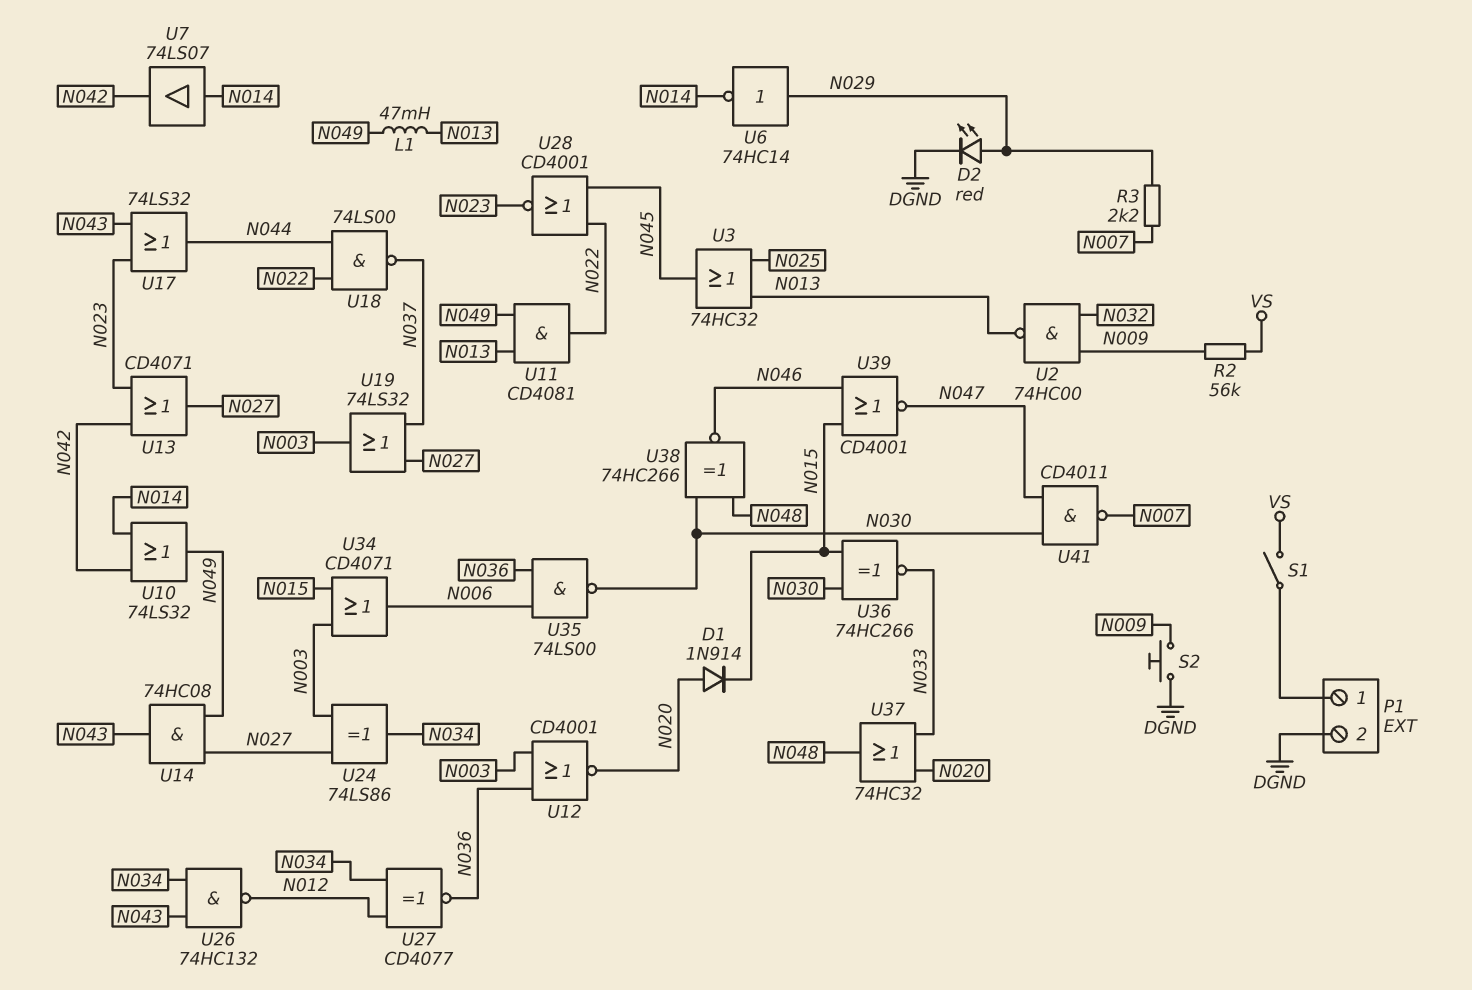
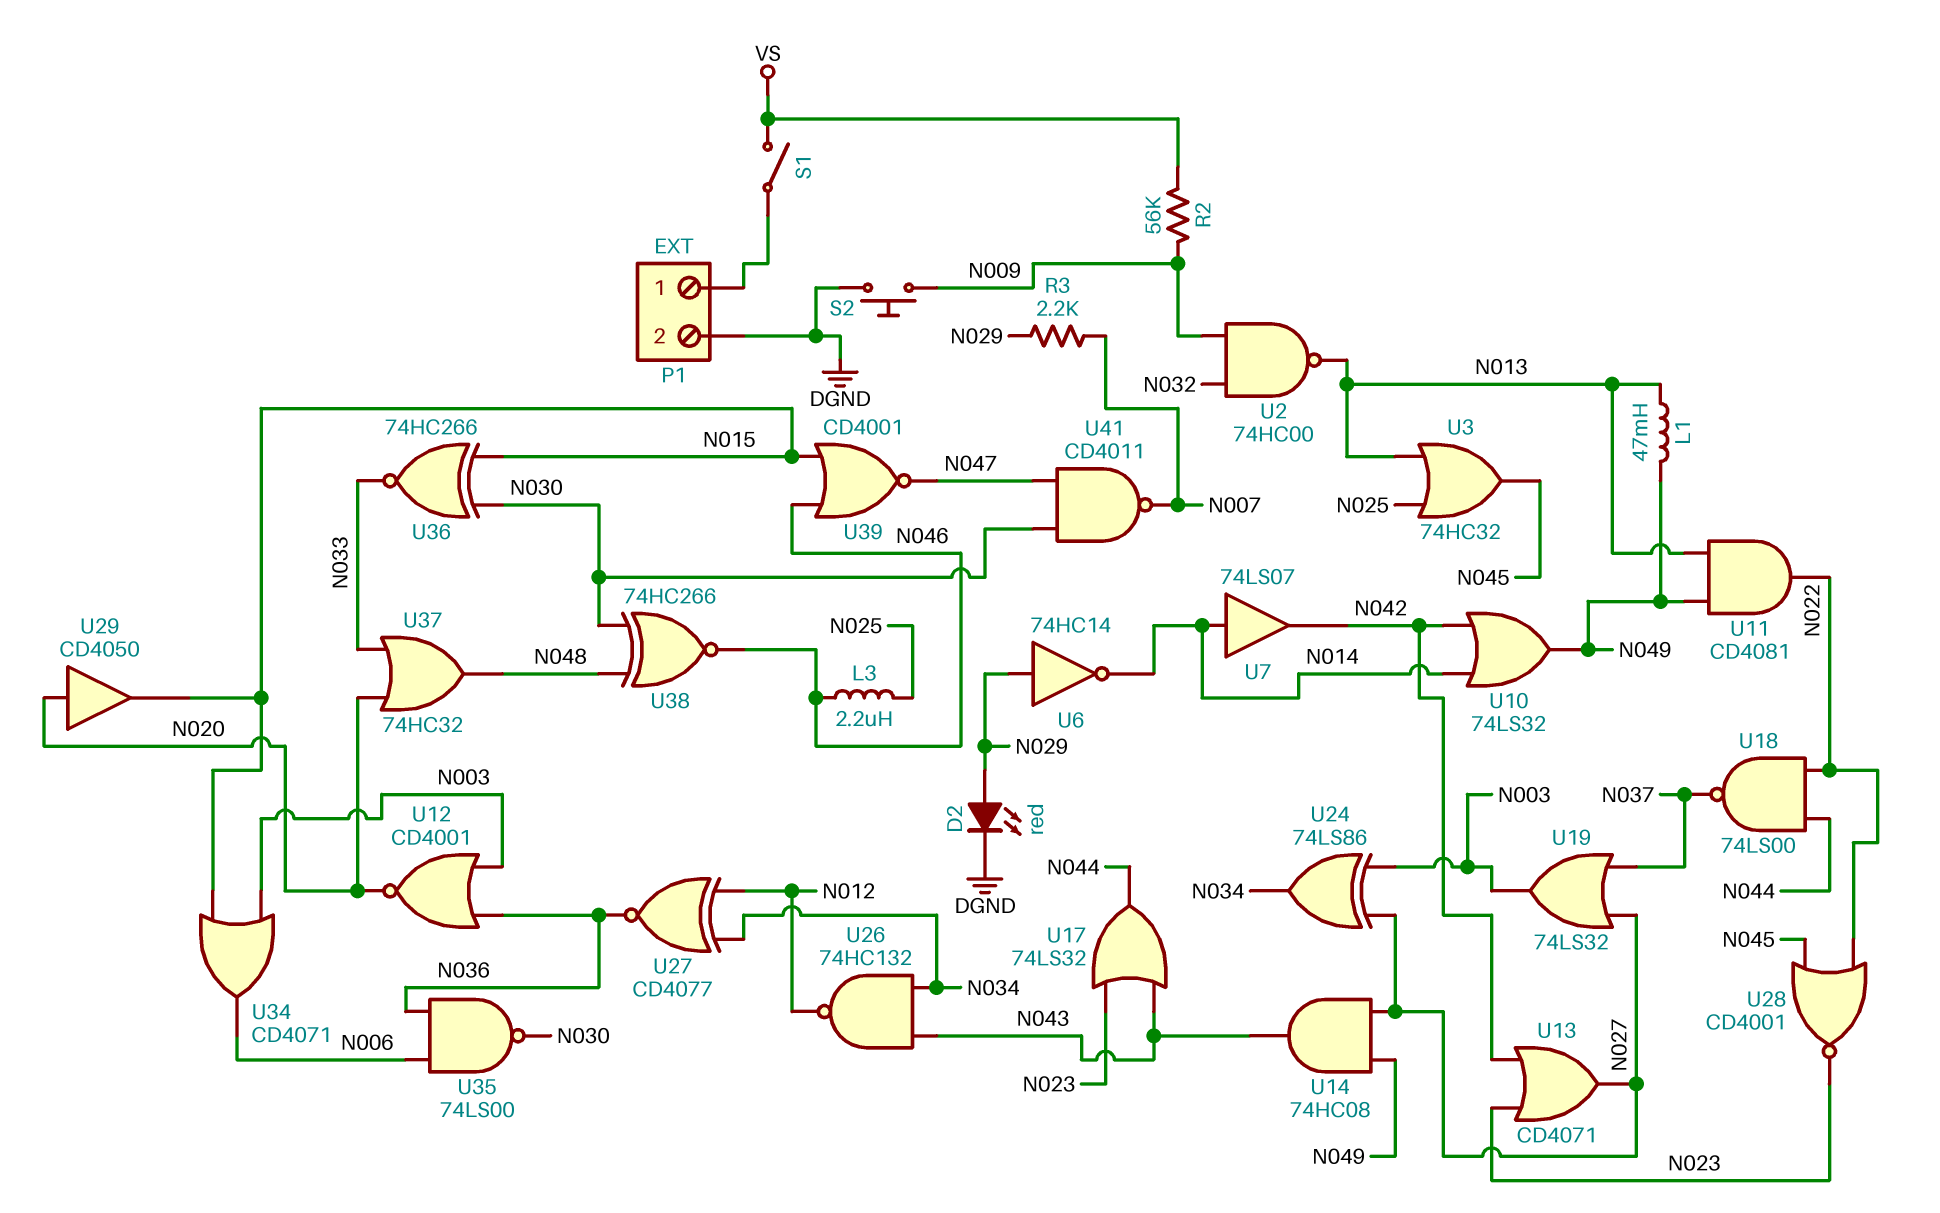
D1: diode 1N914 (A N020, K N015) -> none
L3: none -> 2.2uH (N025, N046)
U29: none -> buffer CD4050 (in N020, out N015)

